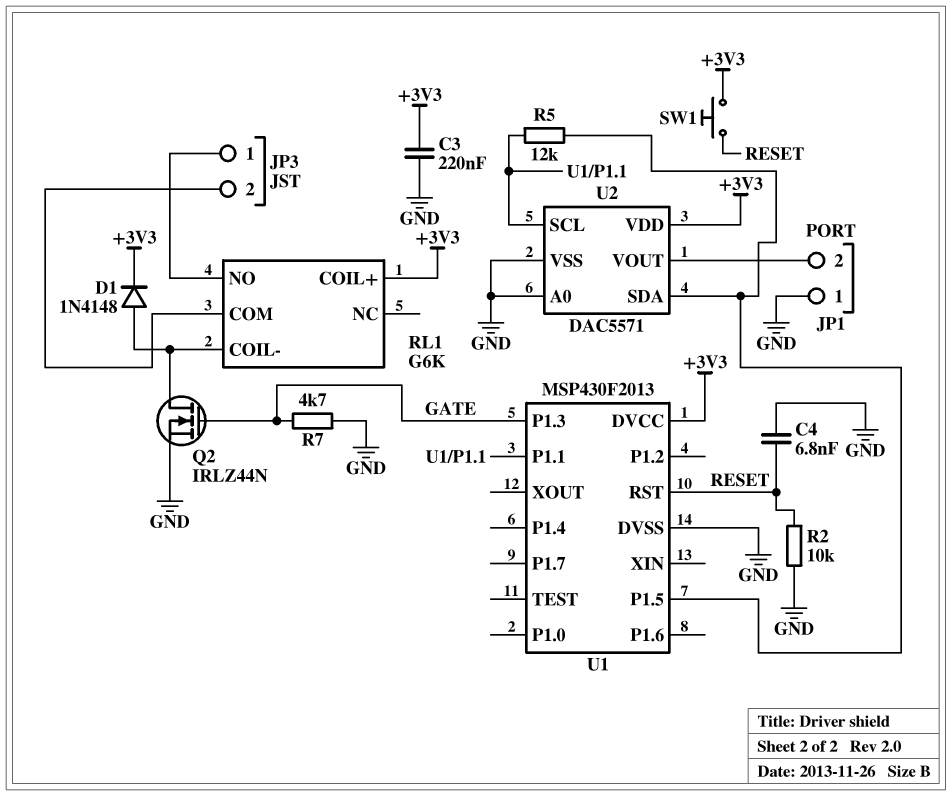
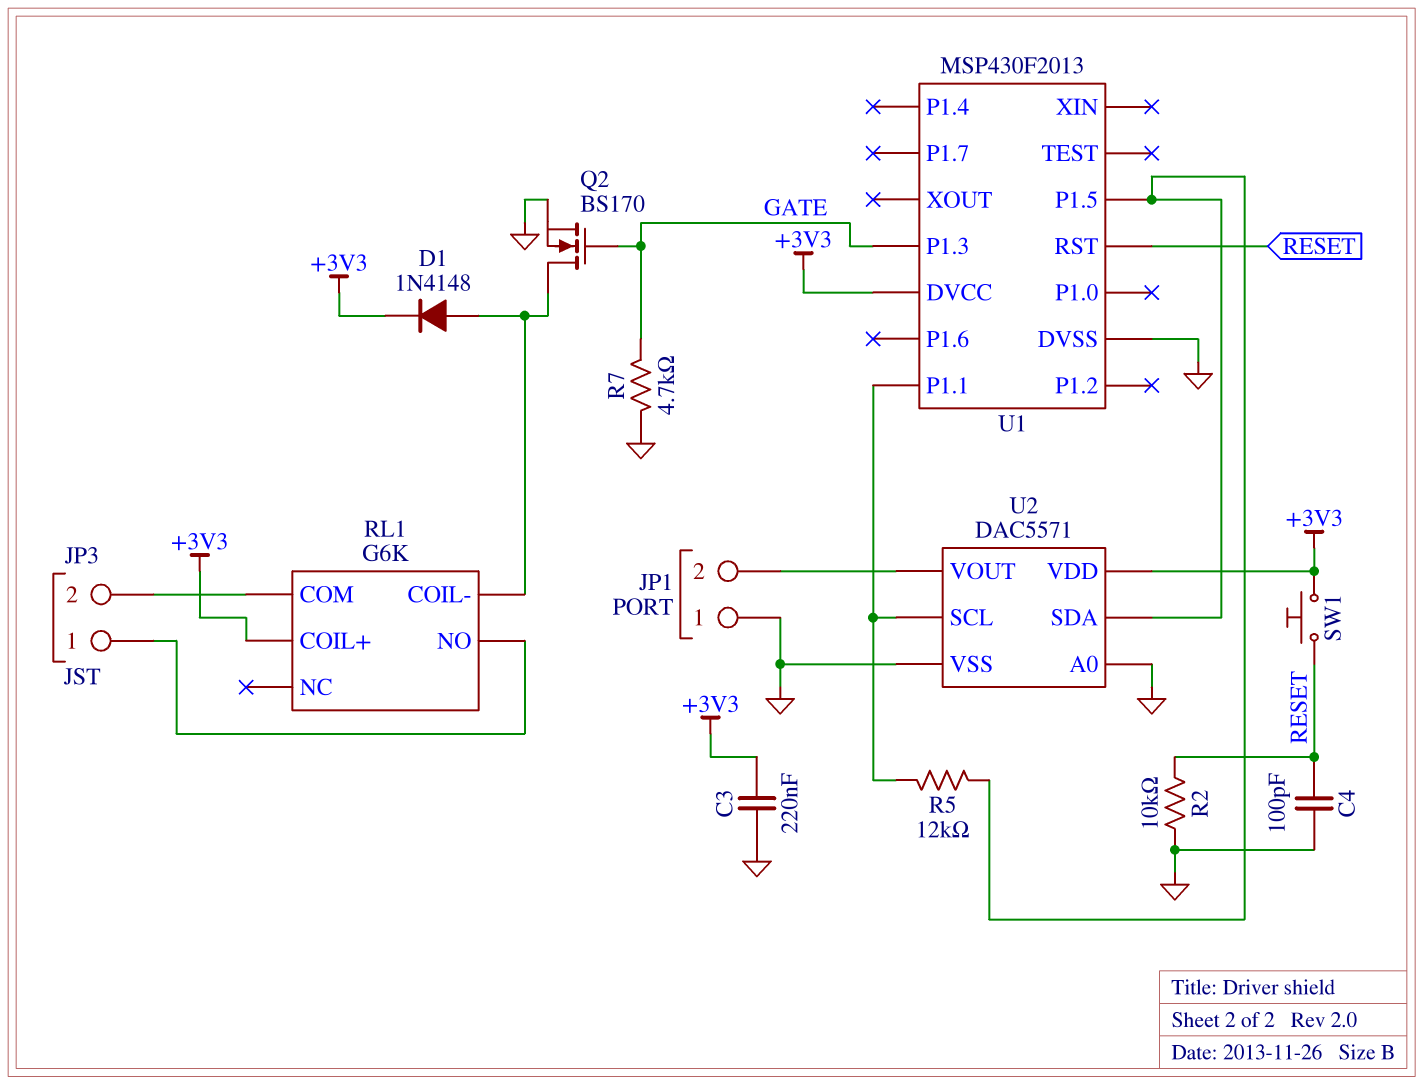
C4: 6.8nF (GND, RESET) -> 100pF (GND, RESET)
Q2: NMOS IRLZ44N (G GATE, D RL1/COIL-, S GND) -> NMOS BS170 (G GATE, D RL1/COIL-, S GND)

